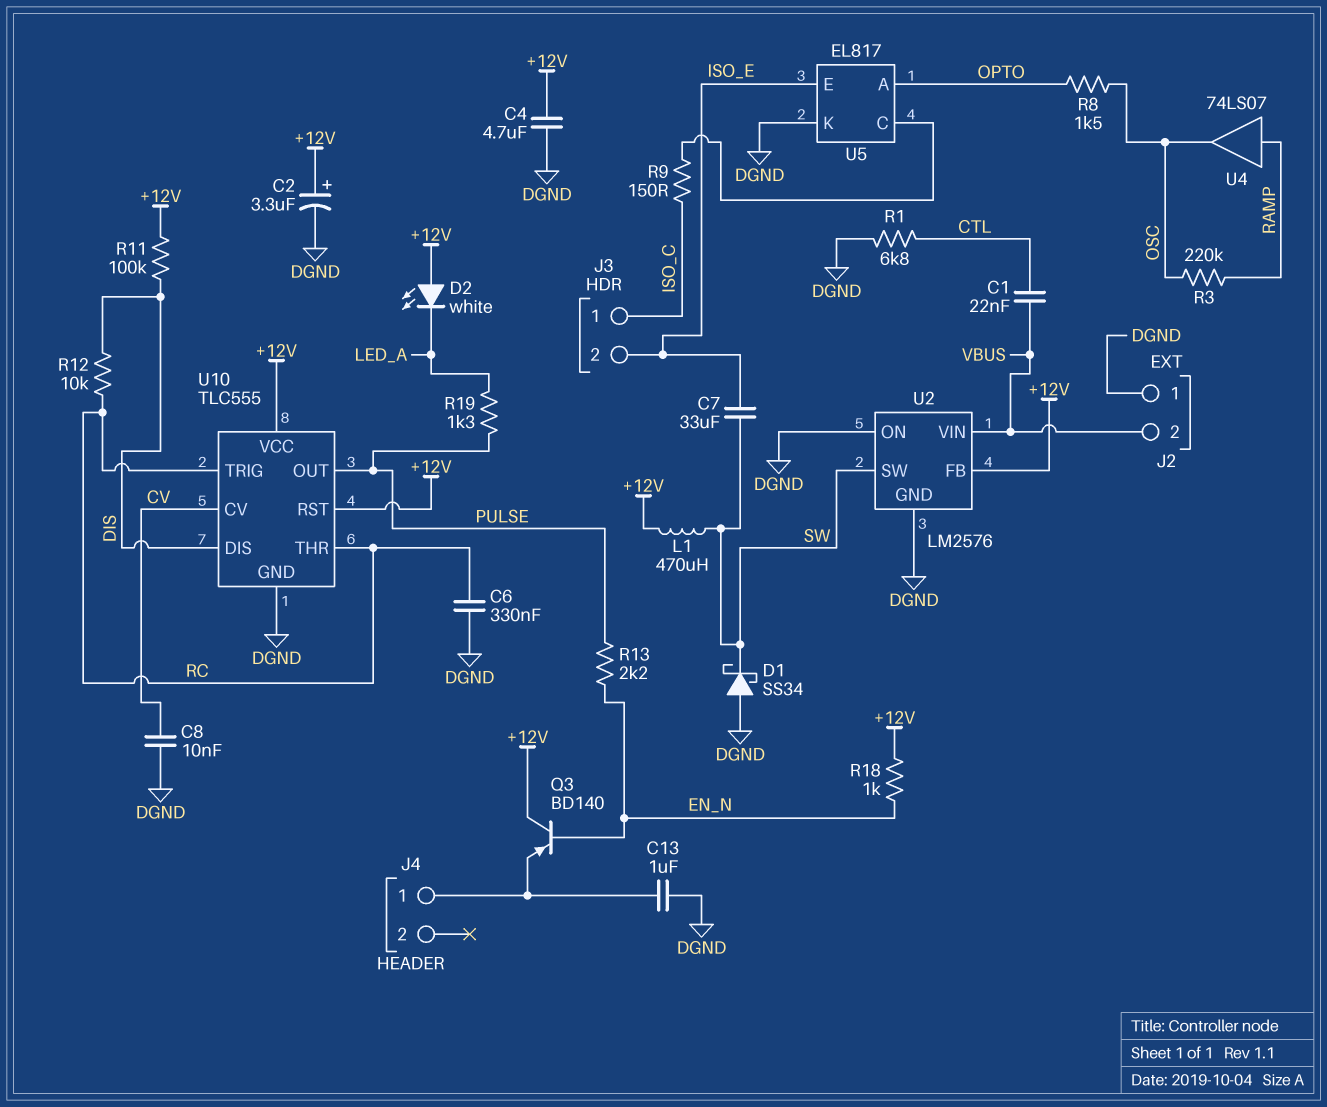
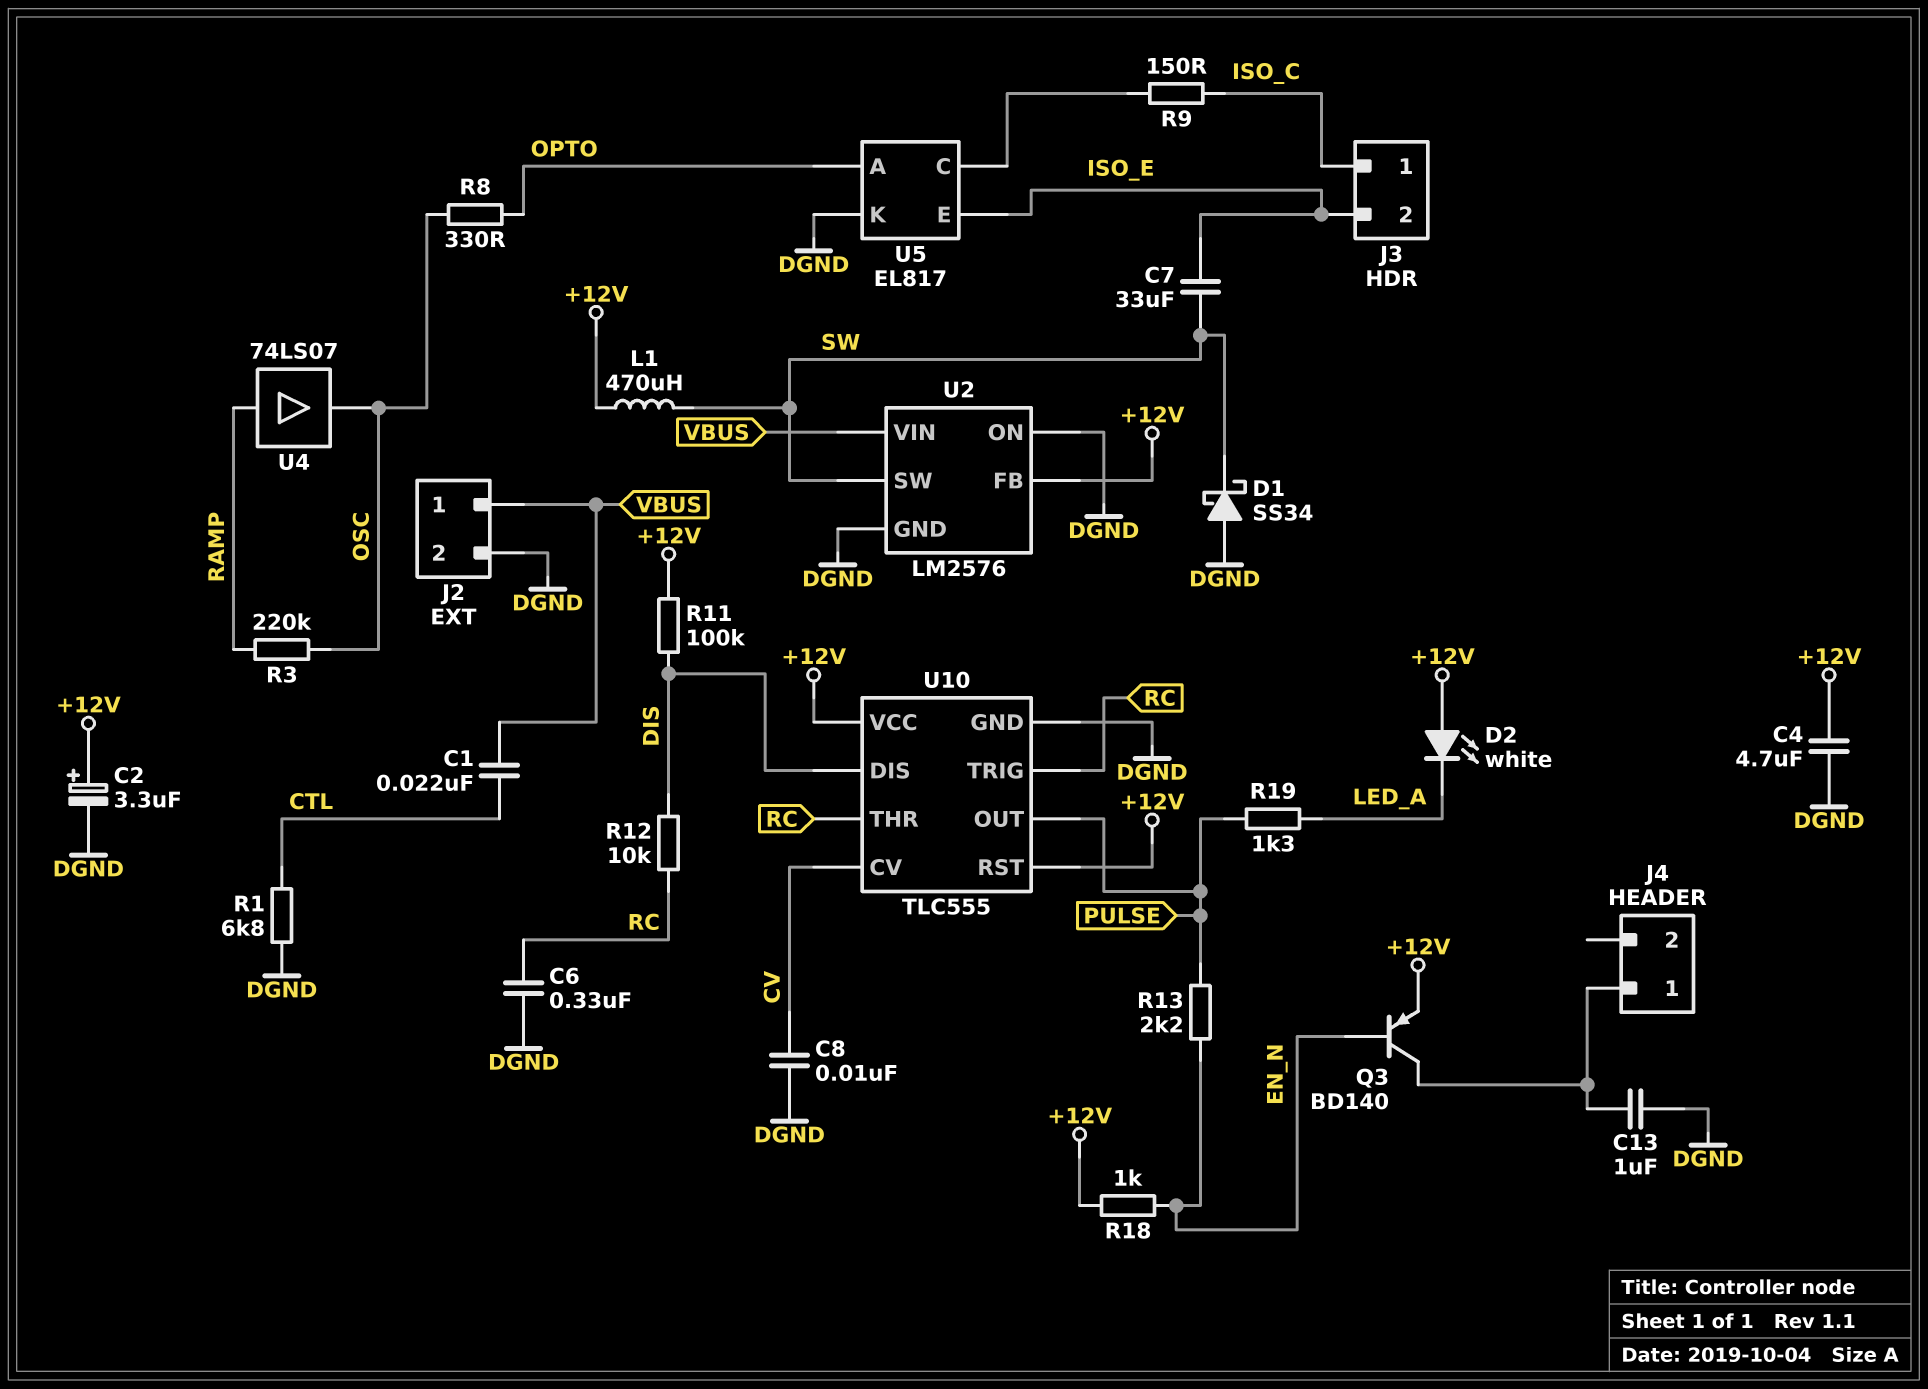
J2 pin 1: DGND -> VBUS
J2 pin 2: VBUS -> DGND
Q3: PNP BD140 (B EN_N, C +12V, E J4/1) -> PNP BD140 (B EN_N, C J4/1, E +12V)
R8: 1.5k (OPTO, OSC) -> 330 (OPTO, OSC)

